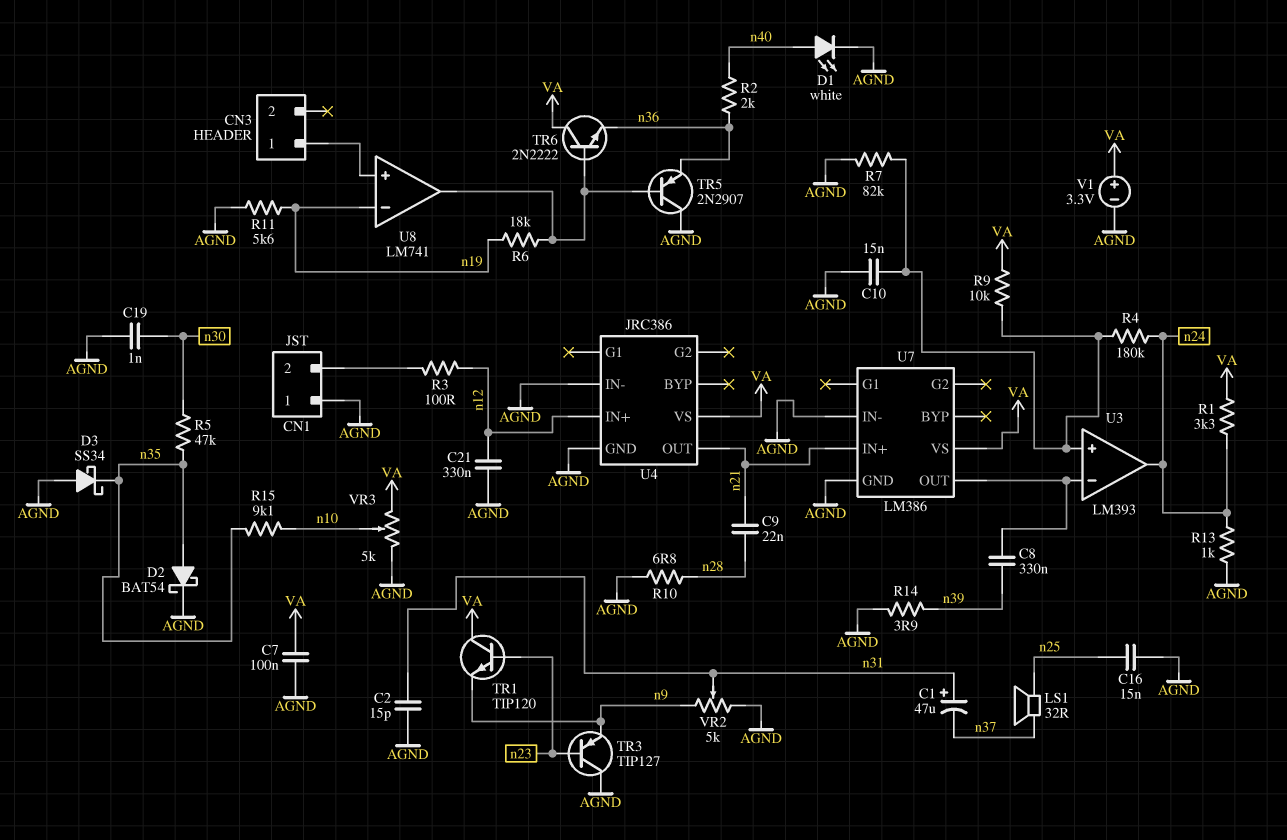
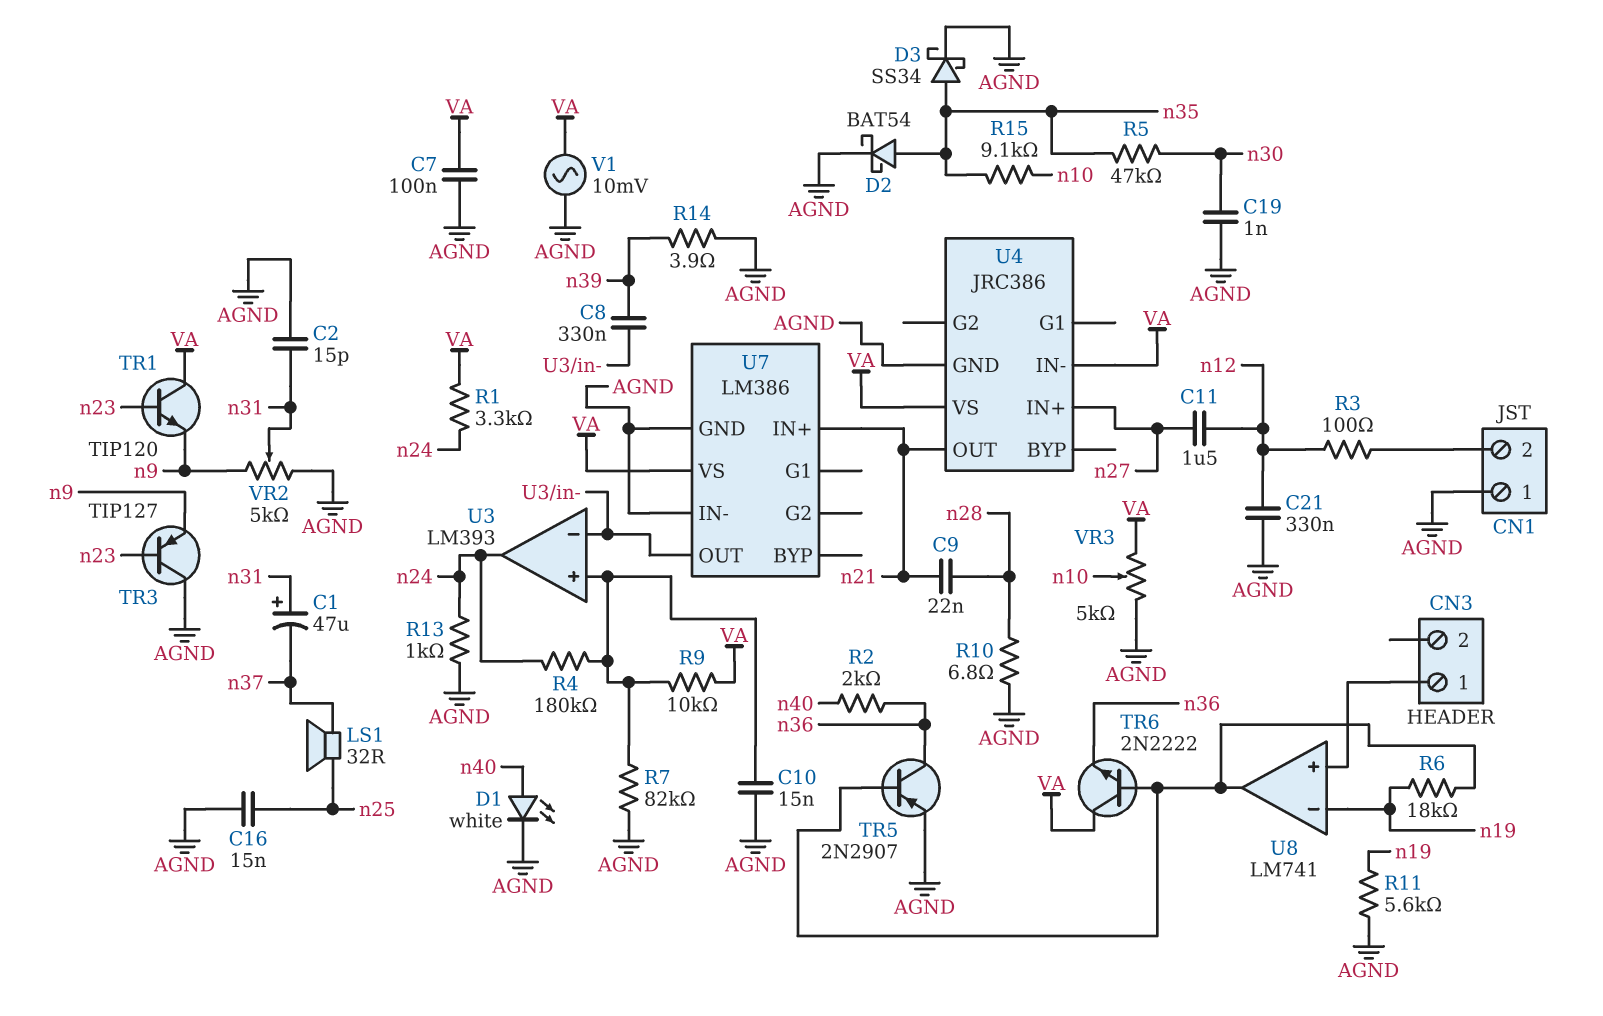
C11: none -> 1.5uF (n12, n27)
D3: schottky SS34 (A AGND, K n35) -> schottky SS34 (A n35, K AGND)
TR5: PNP 2N2907 (B U8/out, C AGND, E n36) -> PNP 2N2907 (B U8/out, C n36, E AGND)
U4 pin IN+: n12 -> n27
U4 pin IN-: AGND -> VA
V1: 3.3V (plus VA, minus AGND) -> AC 10mV (AGND, VA)

